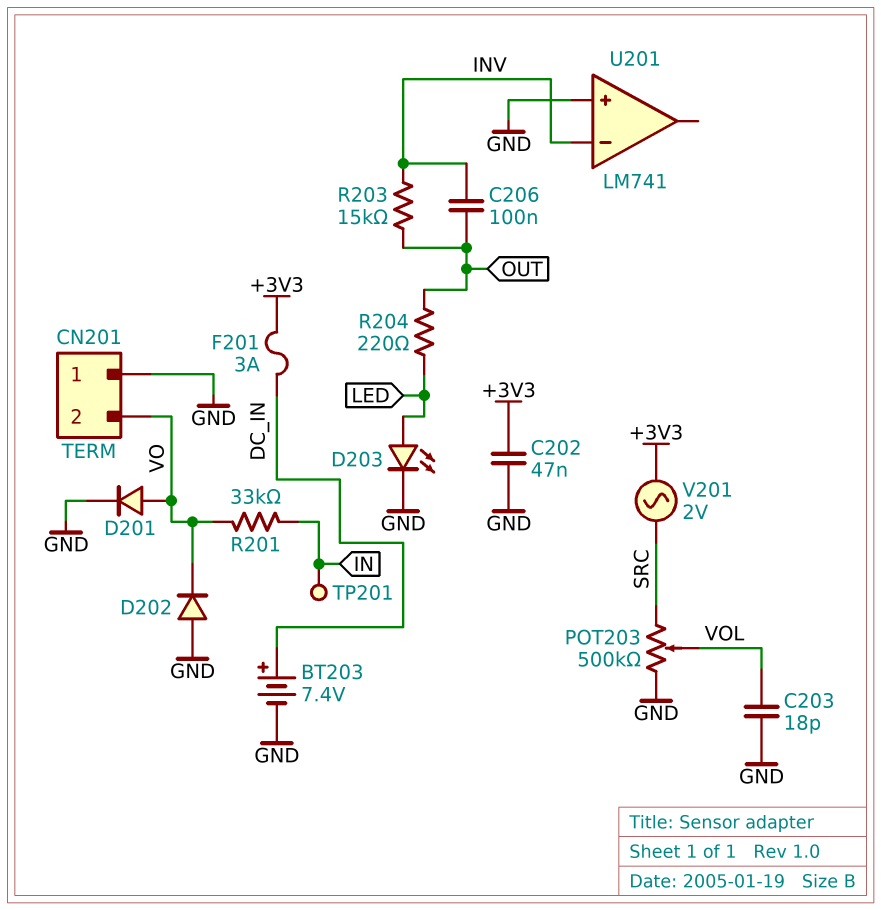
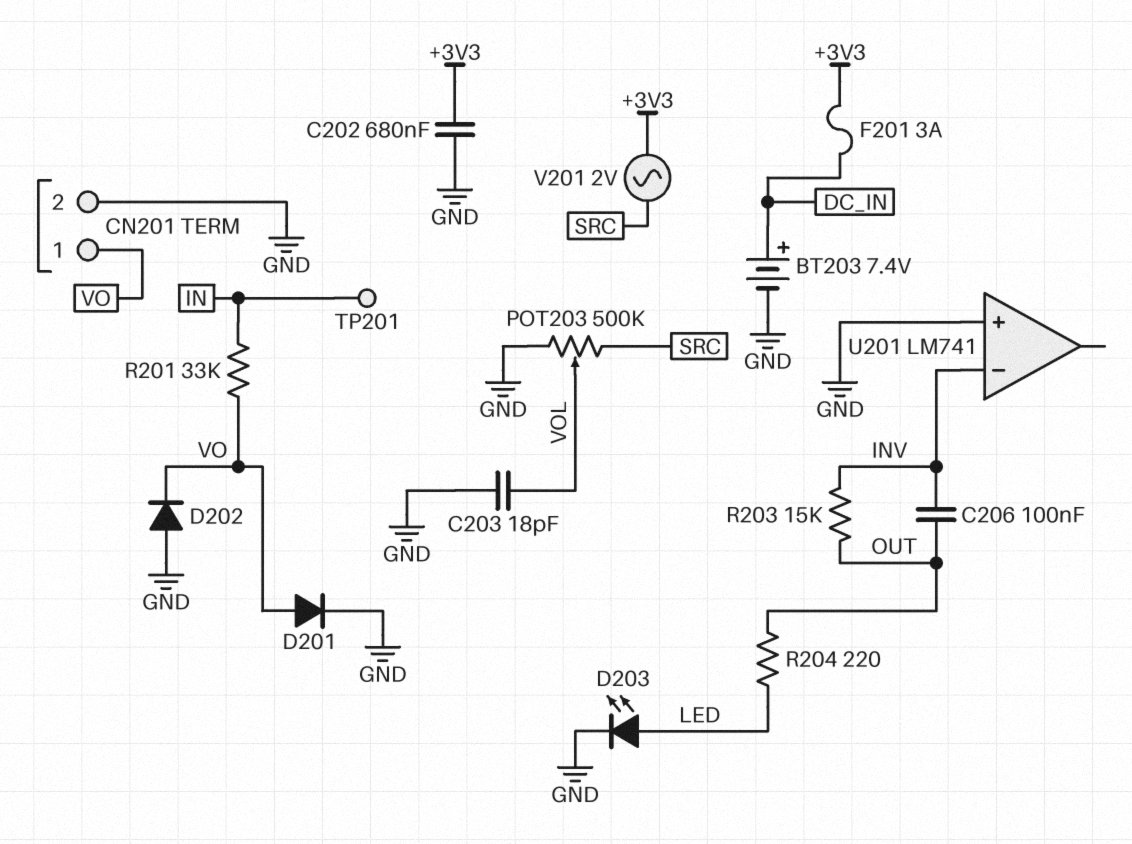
C202: 47nF (+3V3, GND) -> 680nF (+3V3, GND)
CN201 pin 1: GND -> VO
CN201 pin 2: VO -> GND

